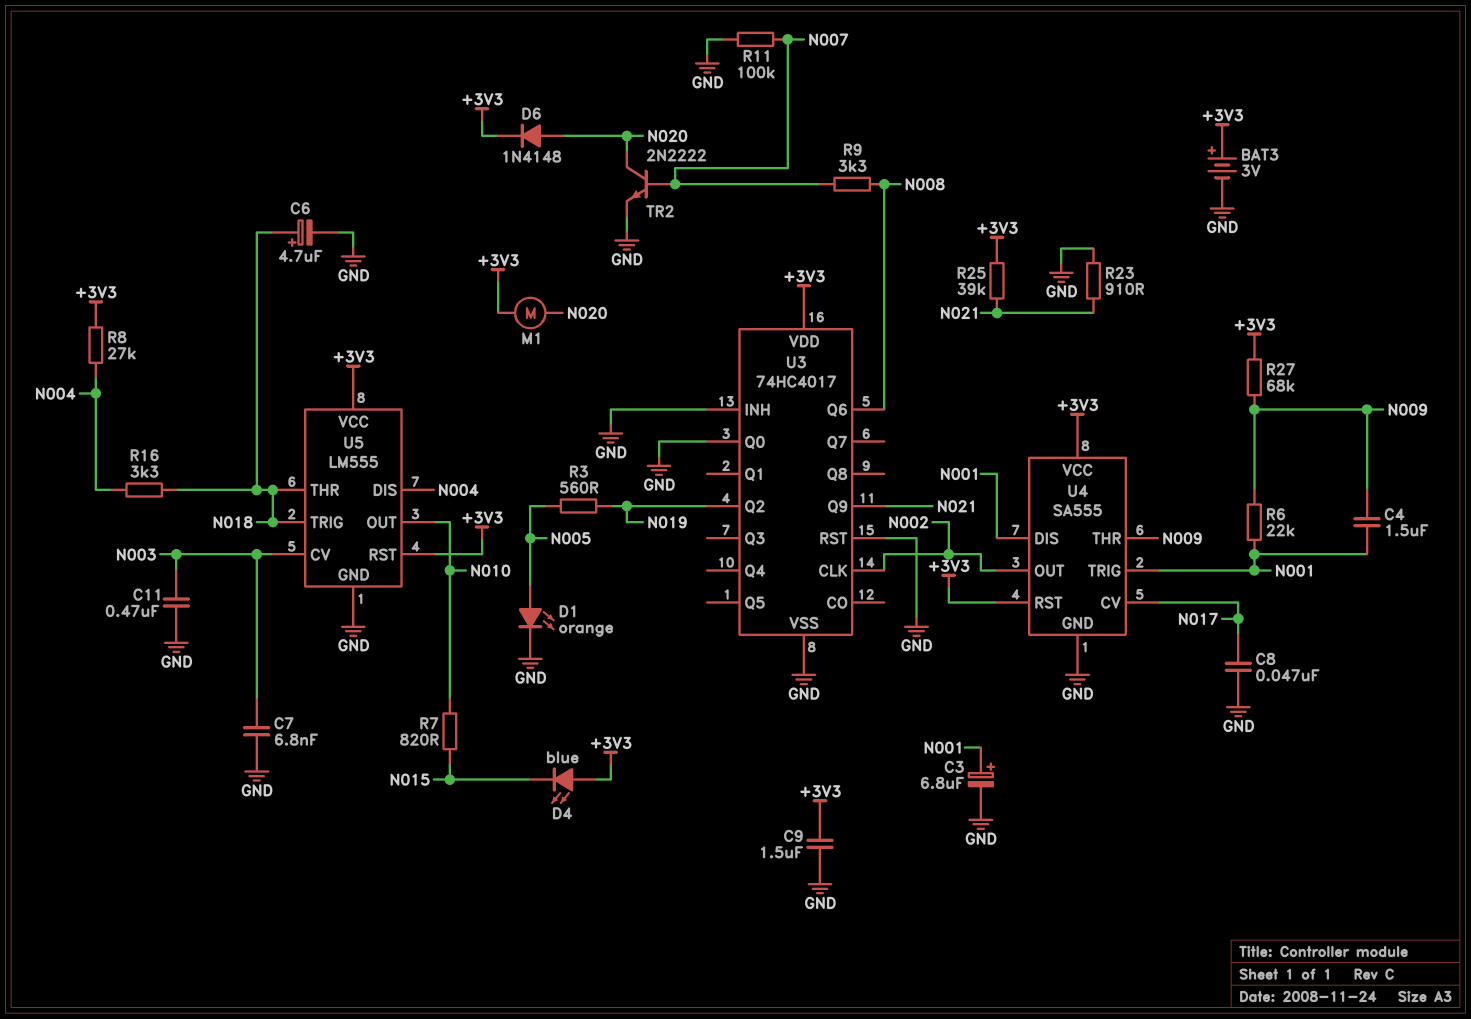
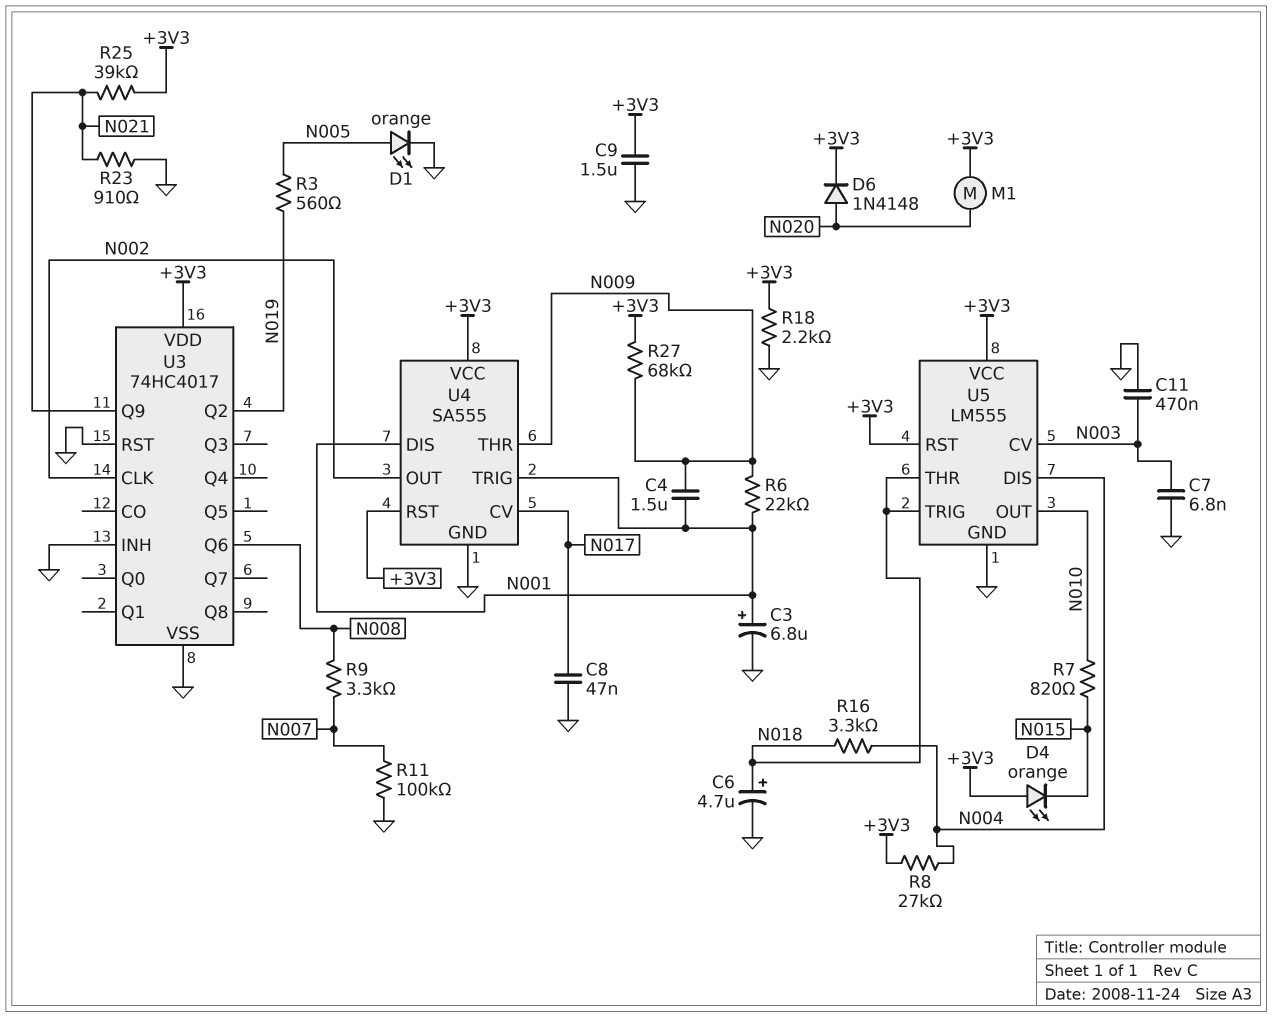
BAT3: 3V (plus +3V3, minus GND) -> none
D4: LED blue (A +3V3, K N015) -> LED orange (A +3V3, K N015)
R18: none -> 2.2k (+3V3, GND)
TR2: NPN 2N2222 (B N007, C N020, E GND) -> none
U3 pin Q0: GND -> none

